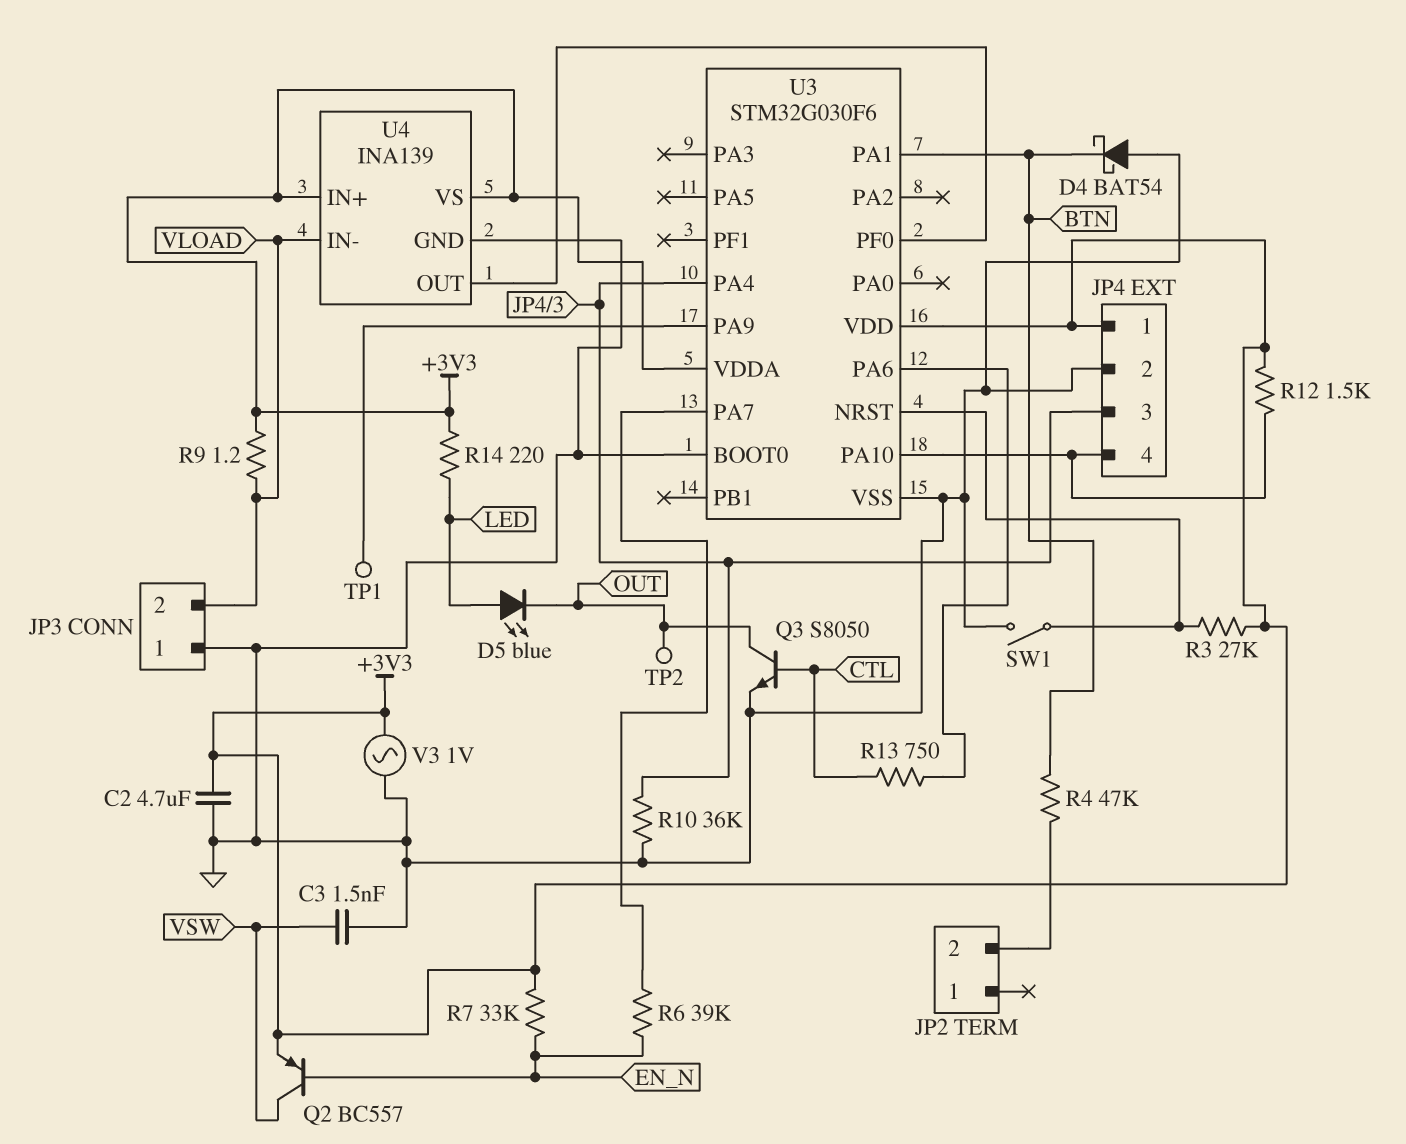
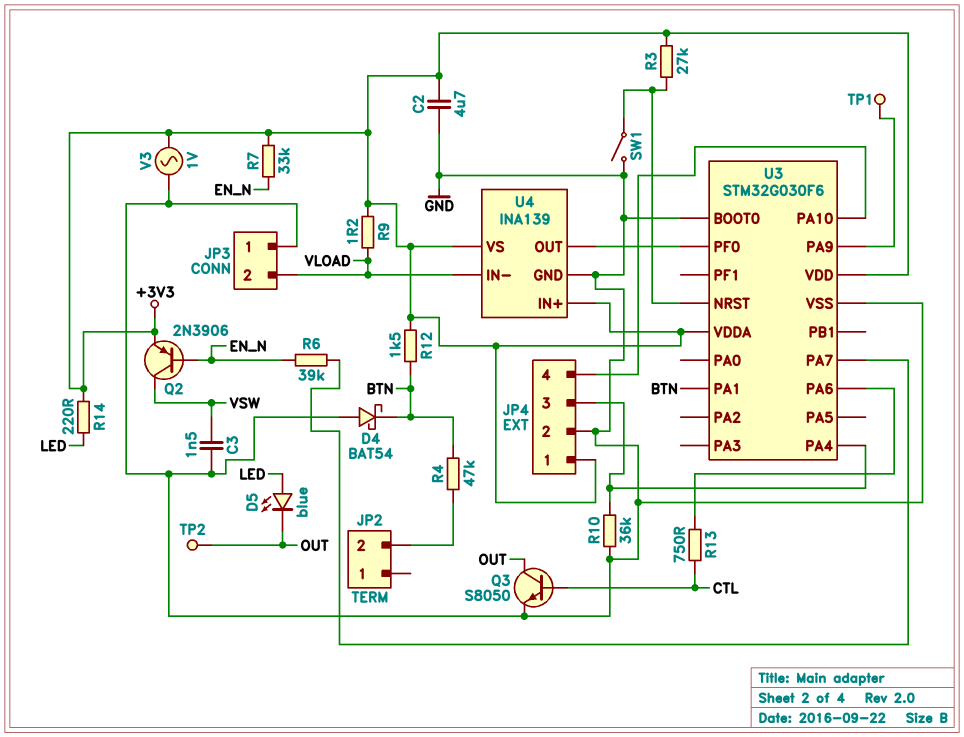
Q2: PNP BC557 (B EN_N, C VSW, E +3V3) -> PNP 2N3906 (B EN_N, C VSW, E +3V3)
R12: 1.5k (+3V3, JP4/4) -> 1.5k (+3V3, BTN)

